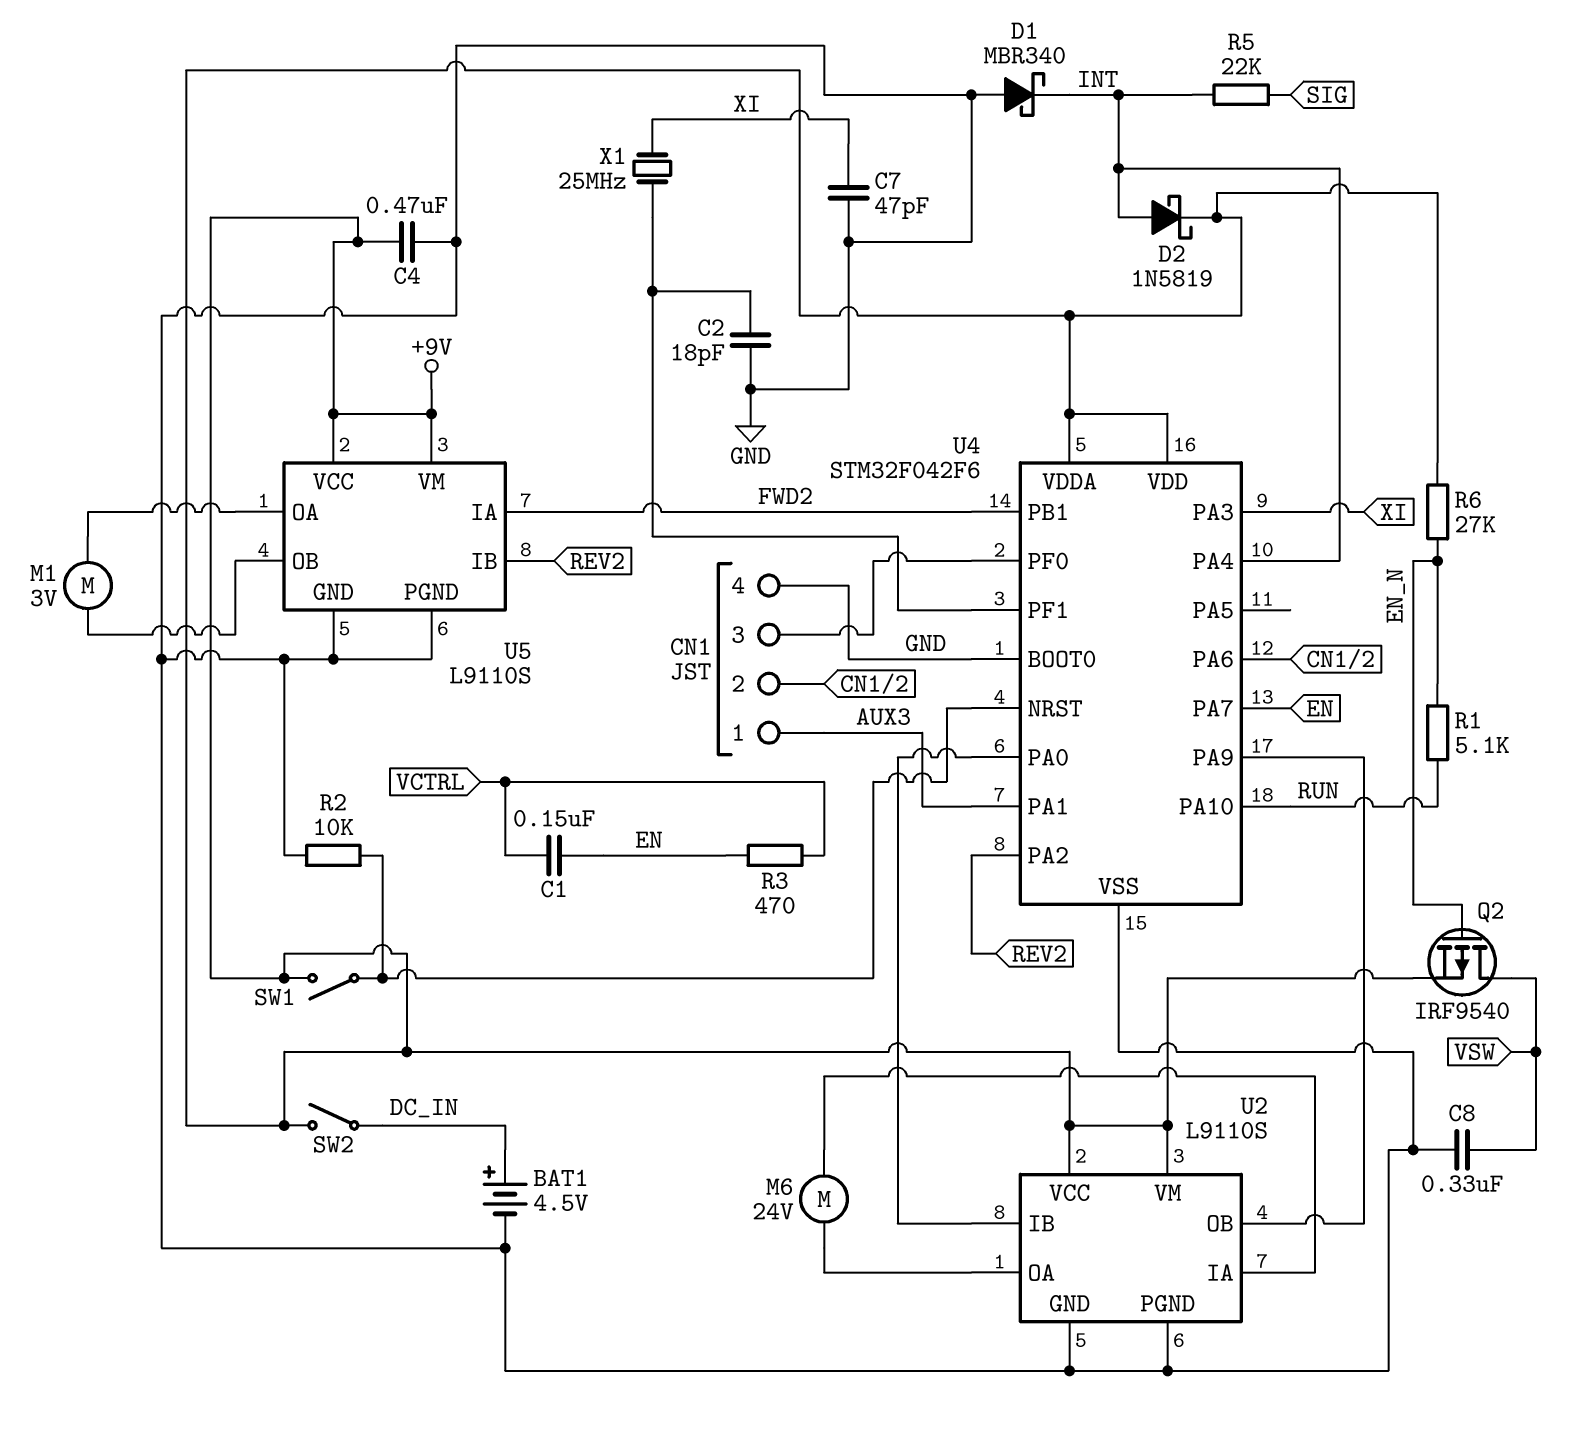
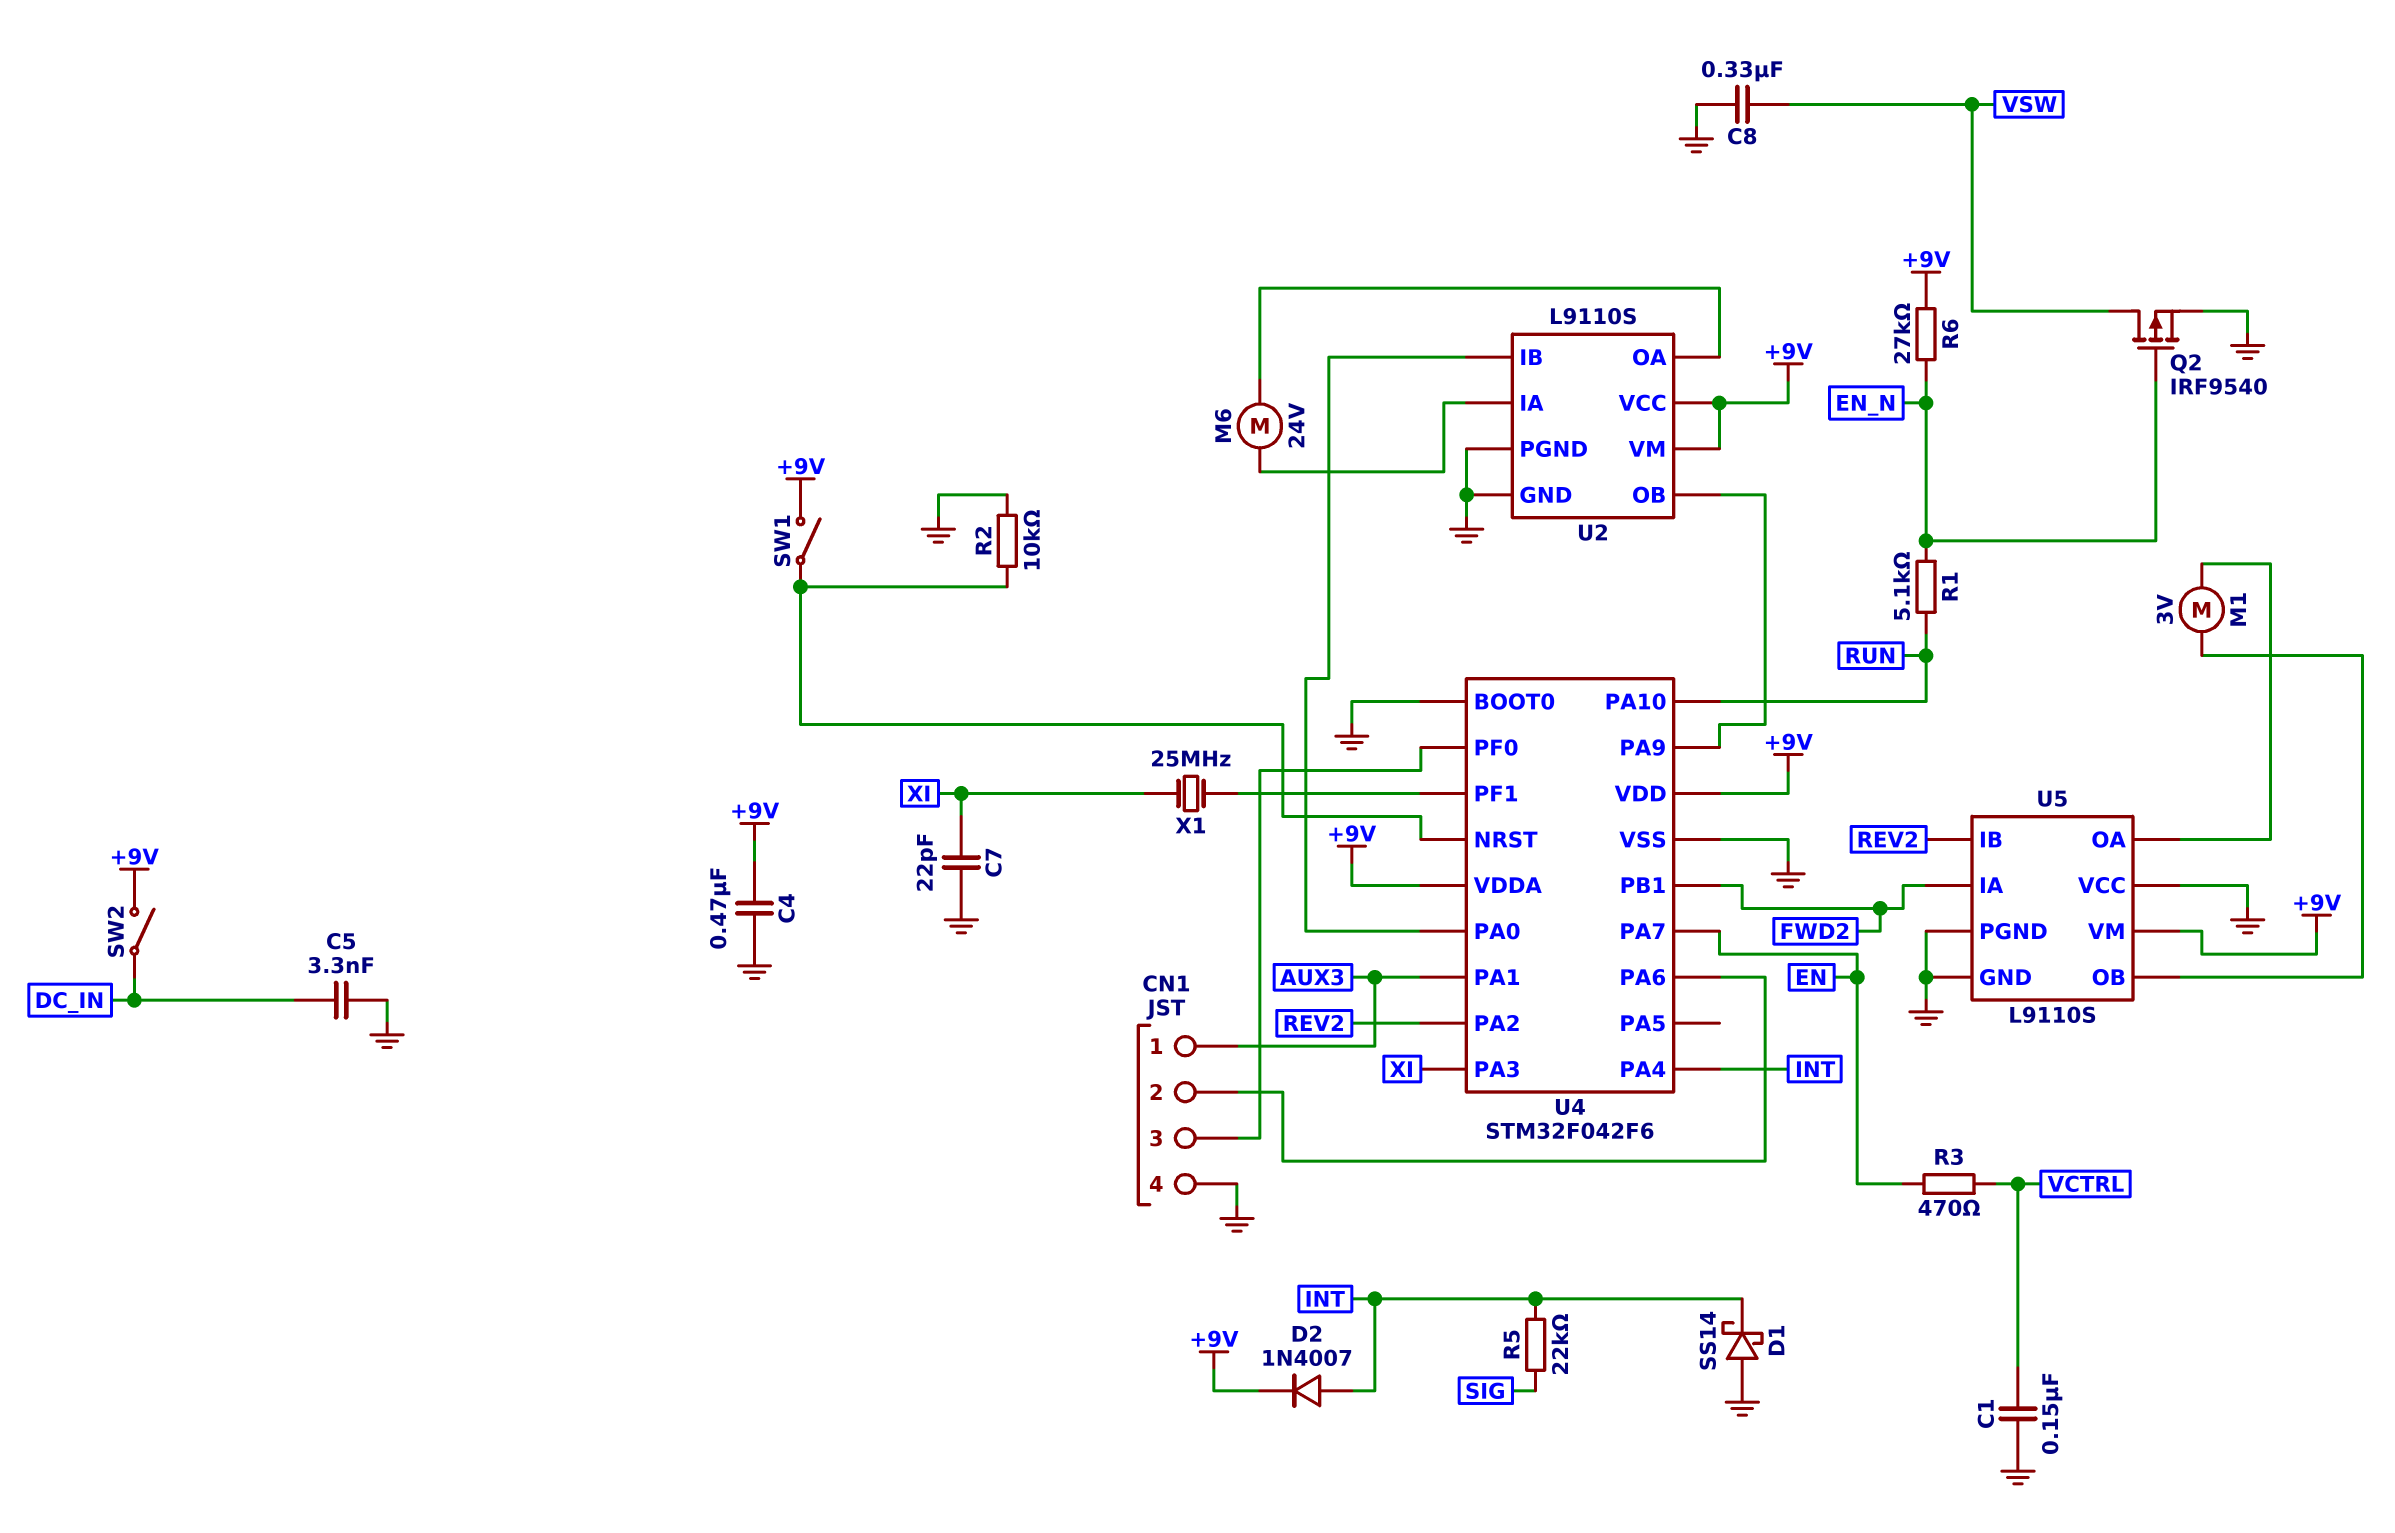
BAT1: 4.5V (plus DC_IN, minus GND) -> none
C1: 150nF (EN, VCTRL) -> 150nF (GND, VCTRL)
C2: 18pF (GND, U4/PF1) -> none
C5: none -> 3.3nF (DC_IN, GND)
C7: 47pF (GND, XI) -> 22pF (GND, XI)
D1: schottky MBR340 (A GND, K INT) -> schottky SS14 (A GND, K INT)
D2: schottky 1N5819 (A INT, K +9V) -> diode 1N4007 (A INT, K +9V)
Q2: PMOS IRF9540 (G EN_N, D VSW, S +9V) -> PMOS IRF9540 (G EN_N, D VSW, S GND)
U5 pin VCC: +9V -> GND

